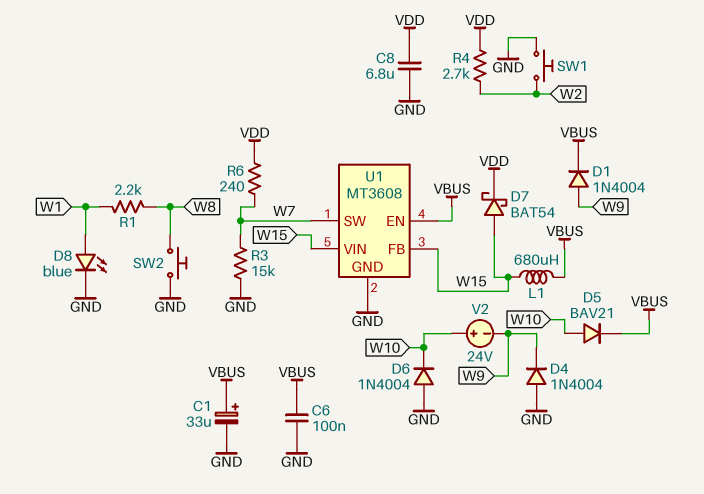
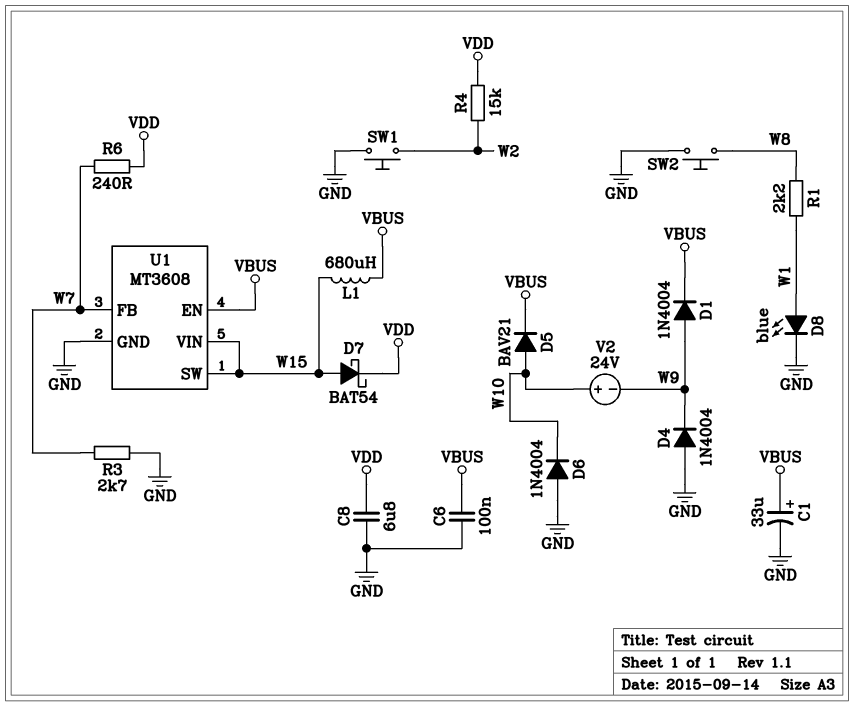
R3: 15k (GND, W7) -> 2.7k (GND, W7)
R4: 2.7k (VDD, W2) -> 15k (VDD, W2)
U1 pin FB: W15 -> W7
U1 pin SW: W7 -> W15

